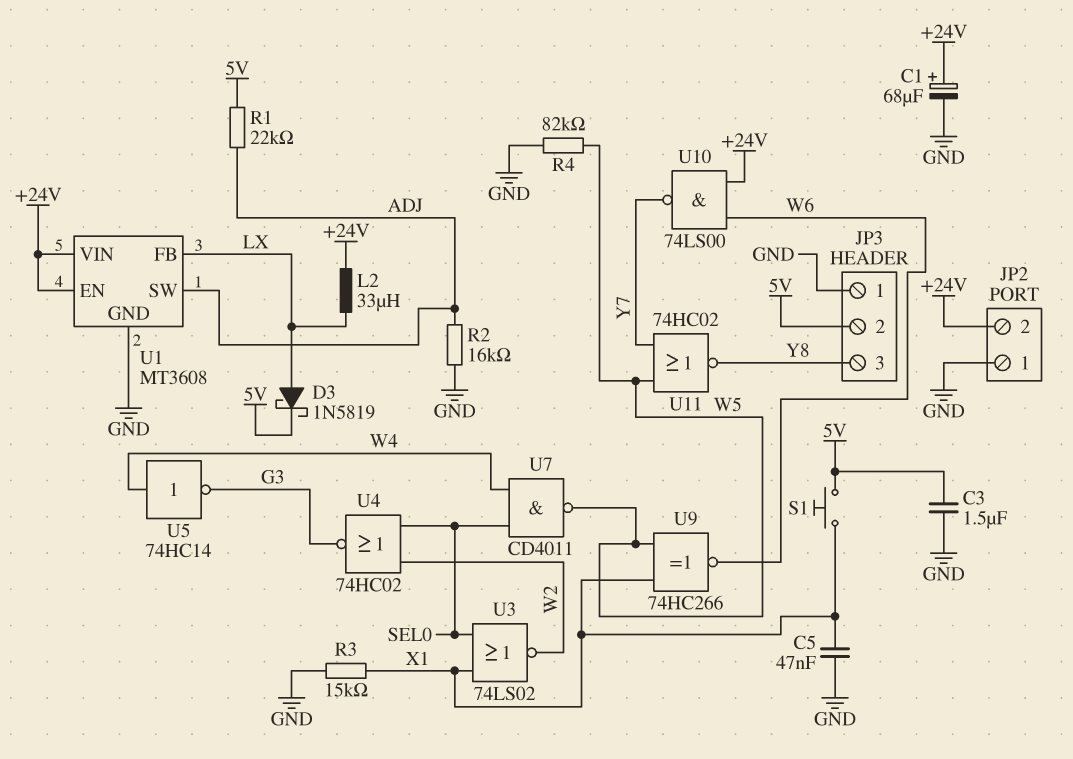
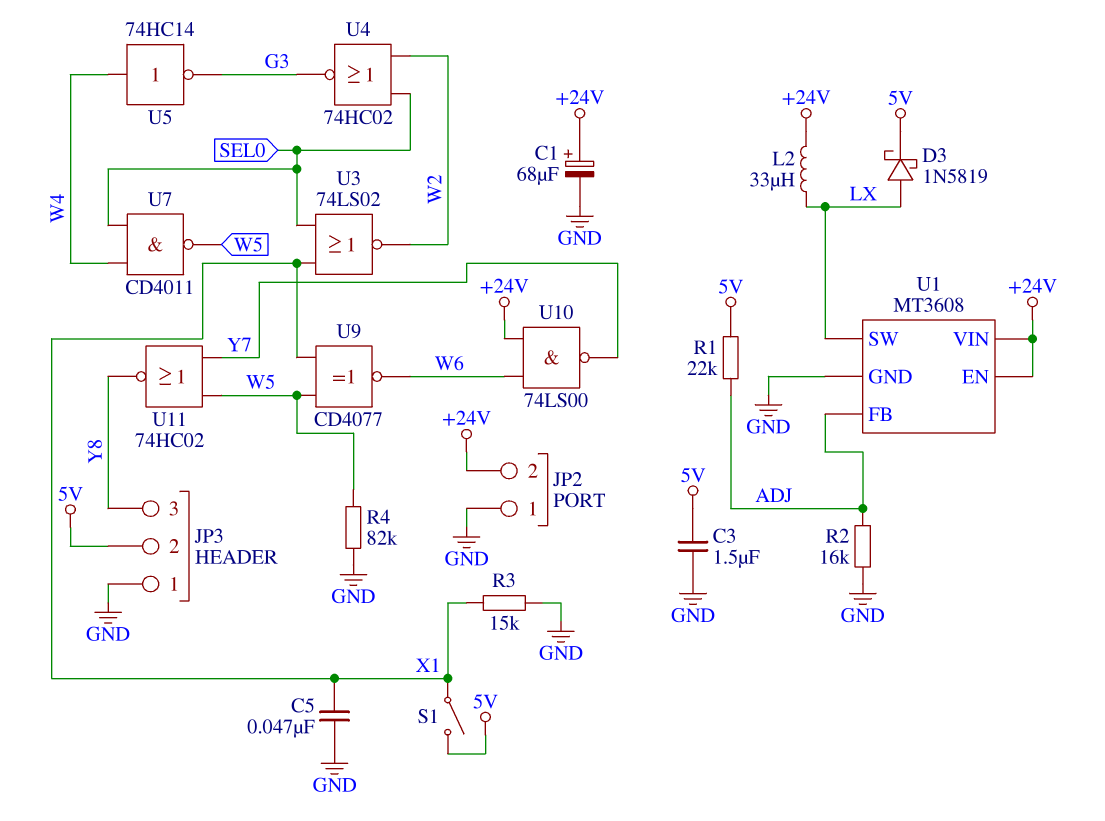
S1: button (5V, X1) -> switch (5V, X1)
U1 pin FB: LX -> ADJ
U1 pin SW: ADJ -> LX
U9: XNOR 74HC266 (in W5, in X1, out W6) -> XNOR CD4077 (in W5, in X1, out W6)

